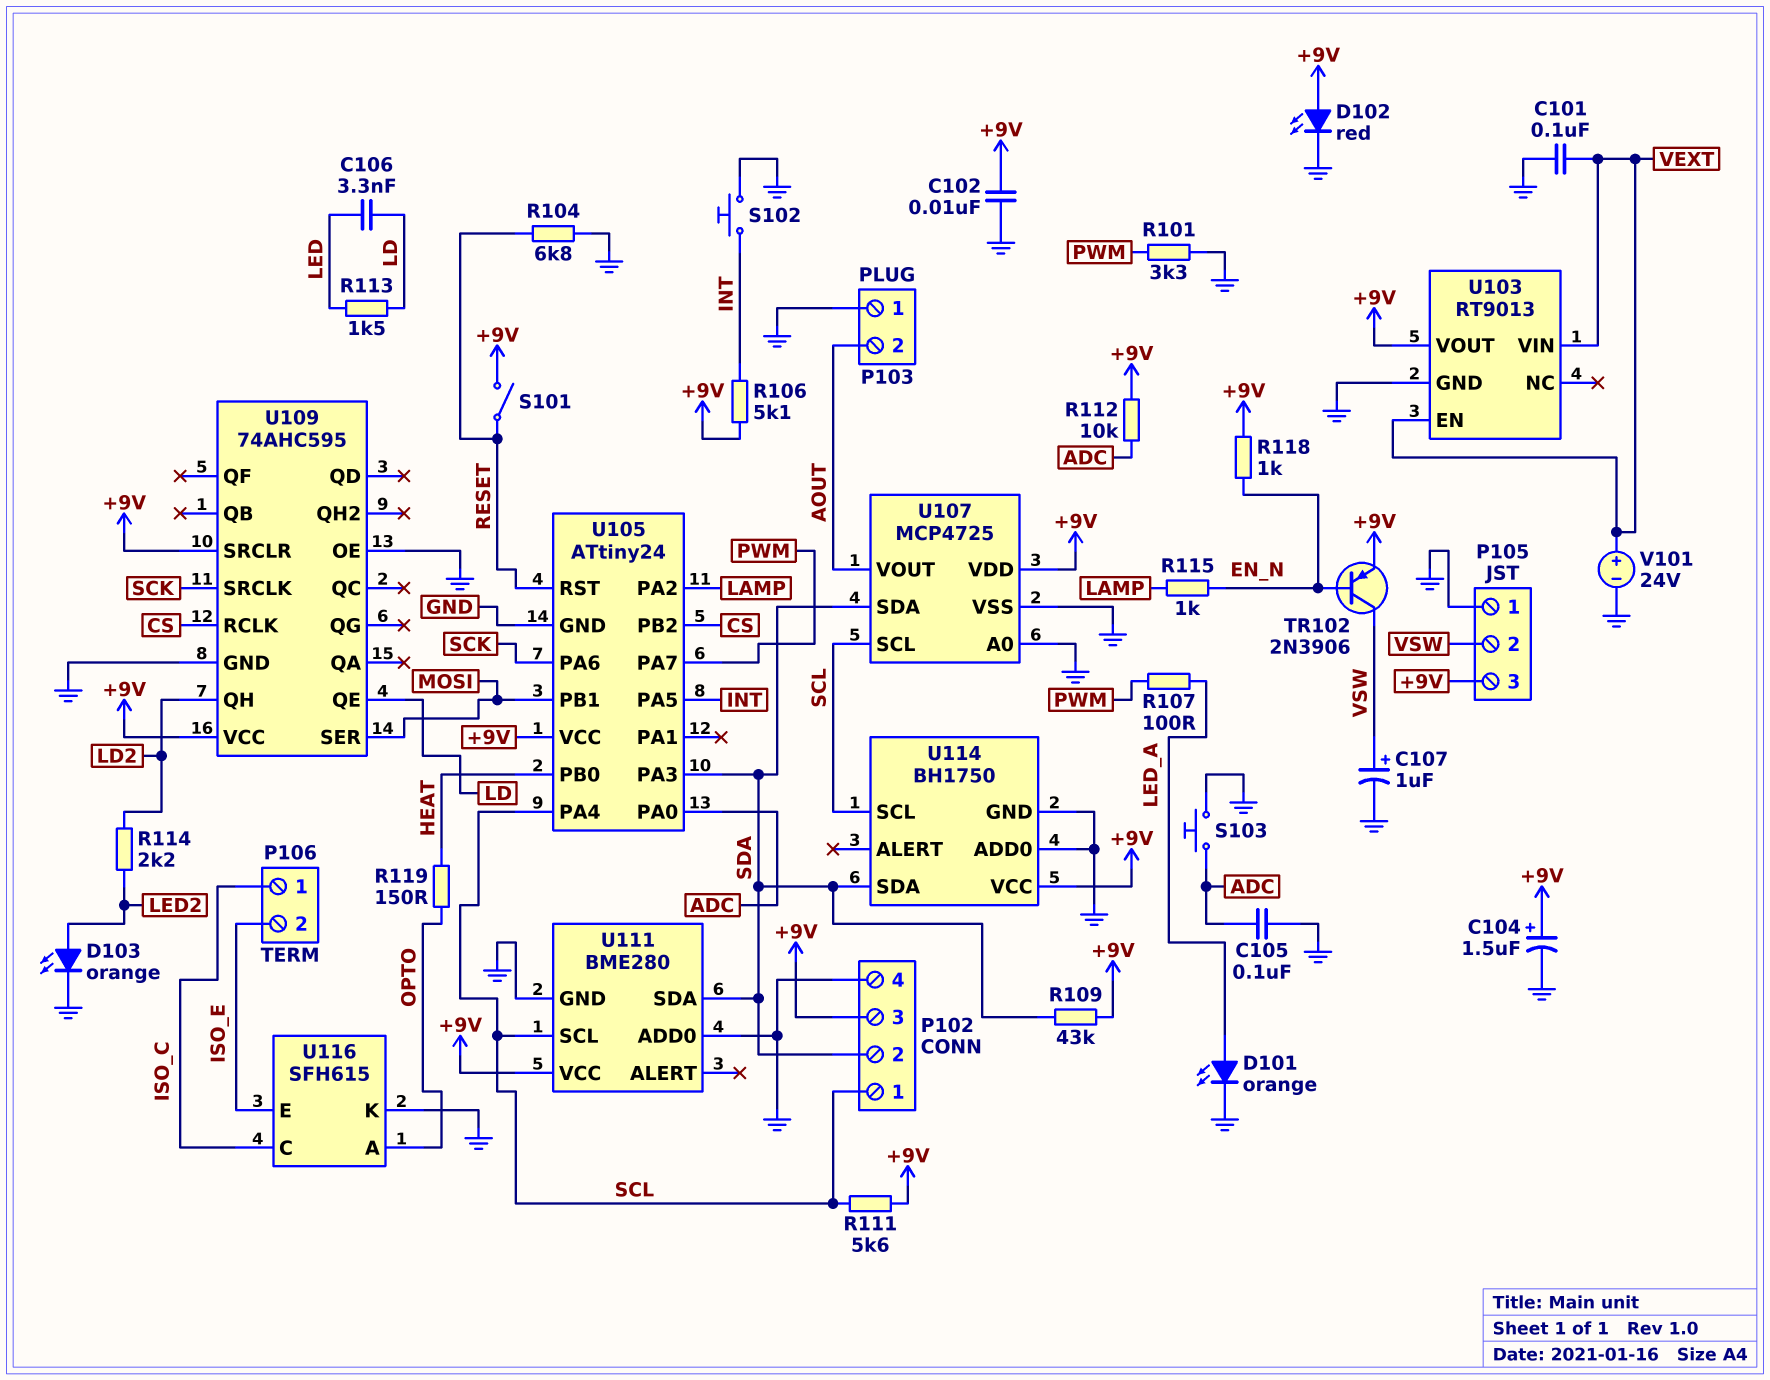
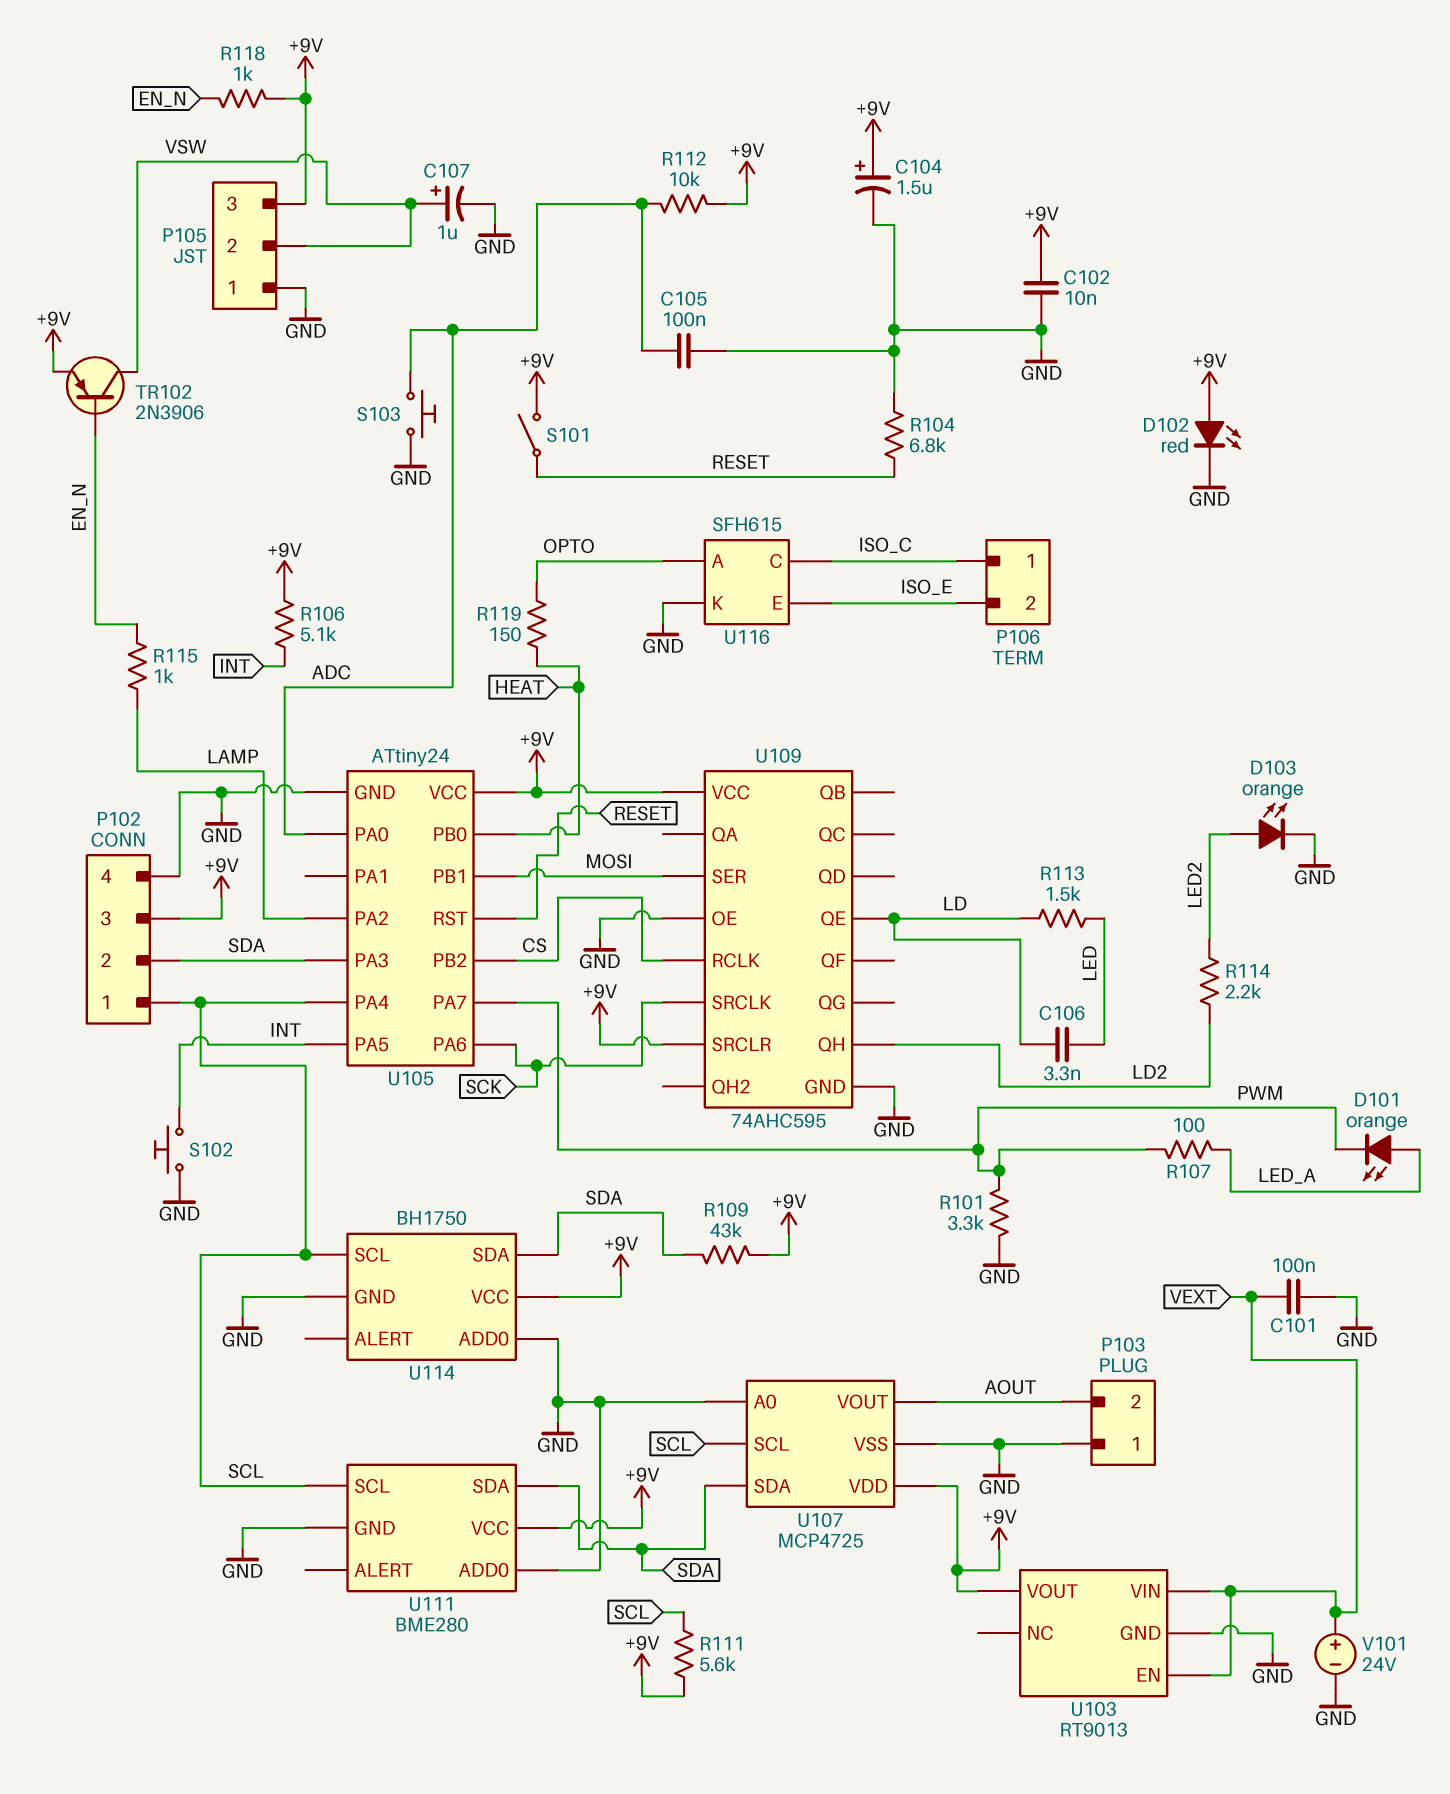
D101: LED orange (A LED_A, K GND) -> LED orange (A LED_A, K PWM)

